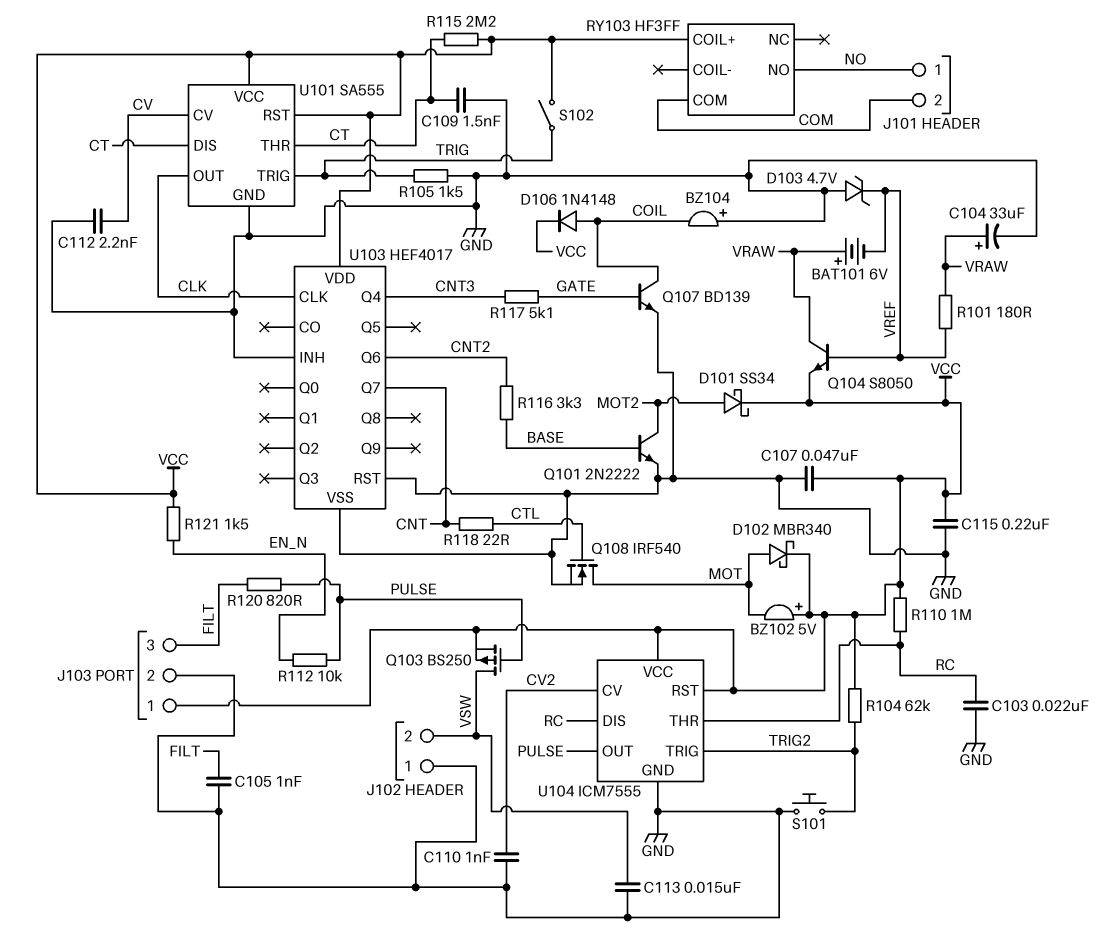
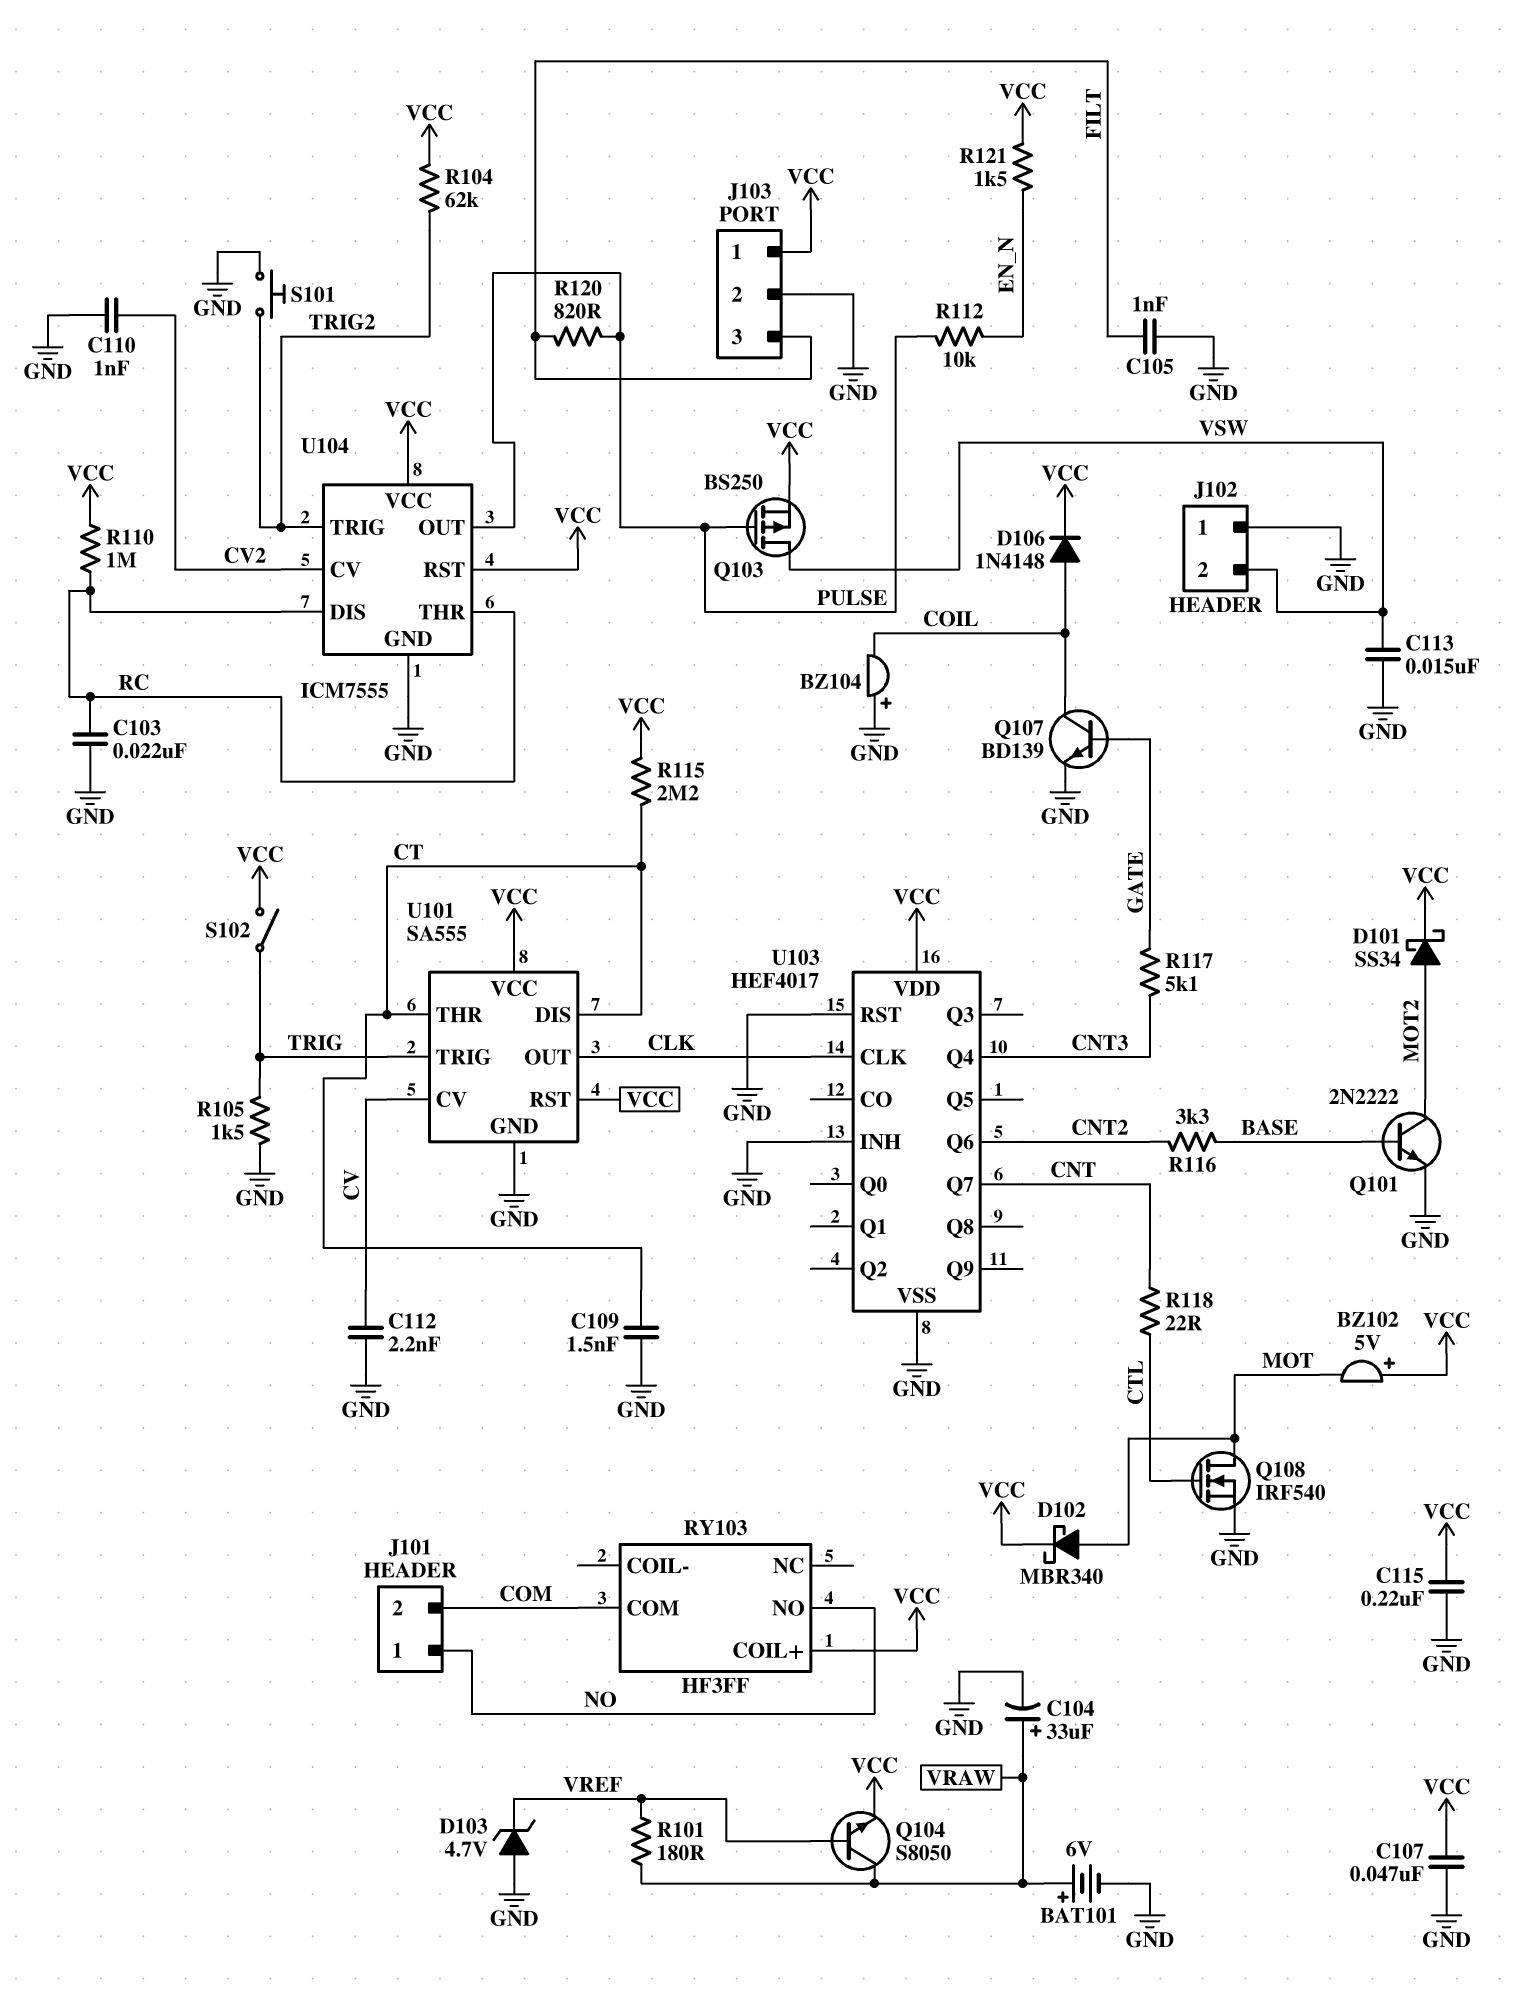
BAT101: 6V (plus VRAW, minus VREF) -> 6V (plus VRAW, minus GND)

